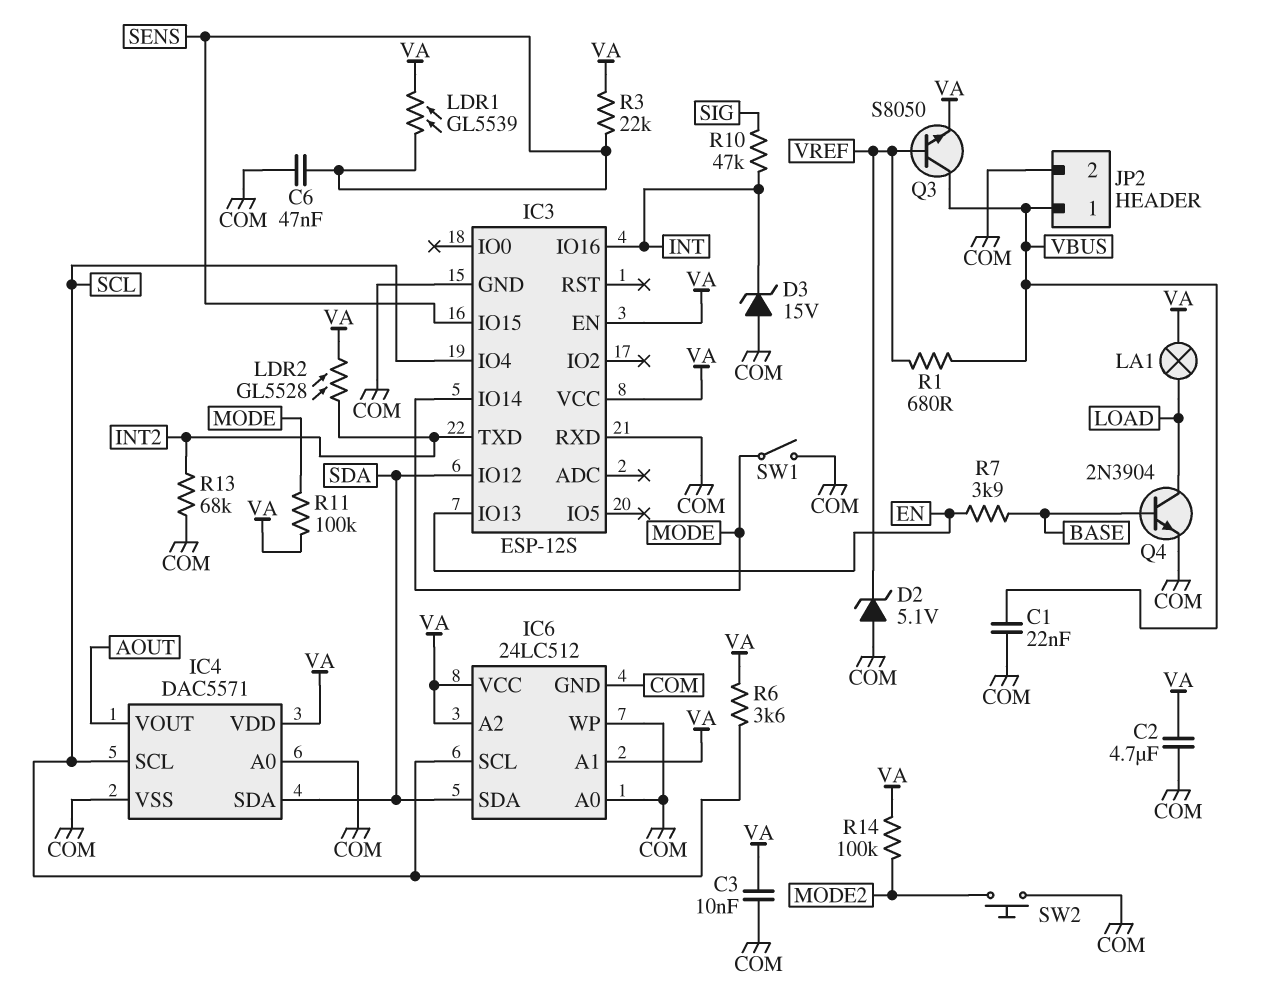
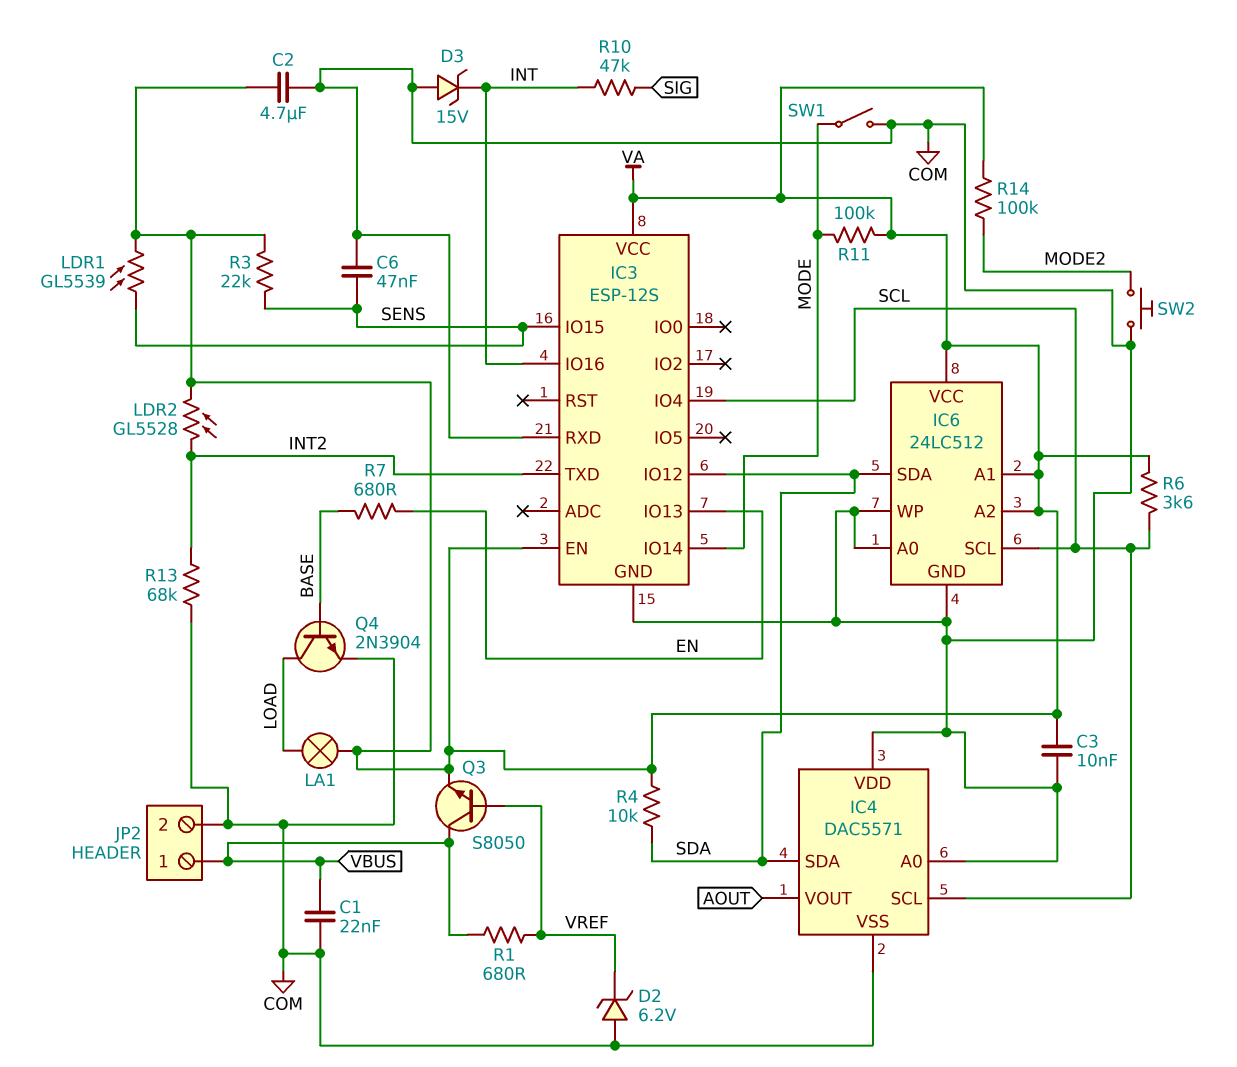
D2: zener 5.1V (A COM, K VREF) -> zener 6.2V (A COM, K VREF)
IC4 pin VDD: VA -> COM
R4: none -> 10k (SDA, VA)
R7: 3.9k (BASE, EN) -> 680 (BASE, EN)

